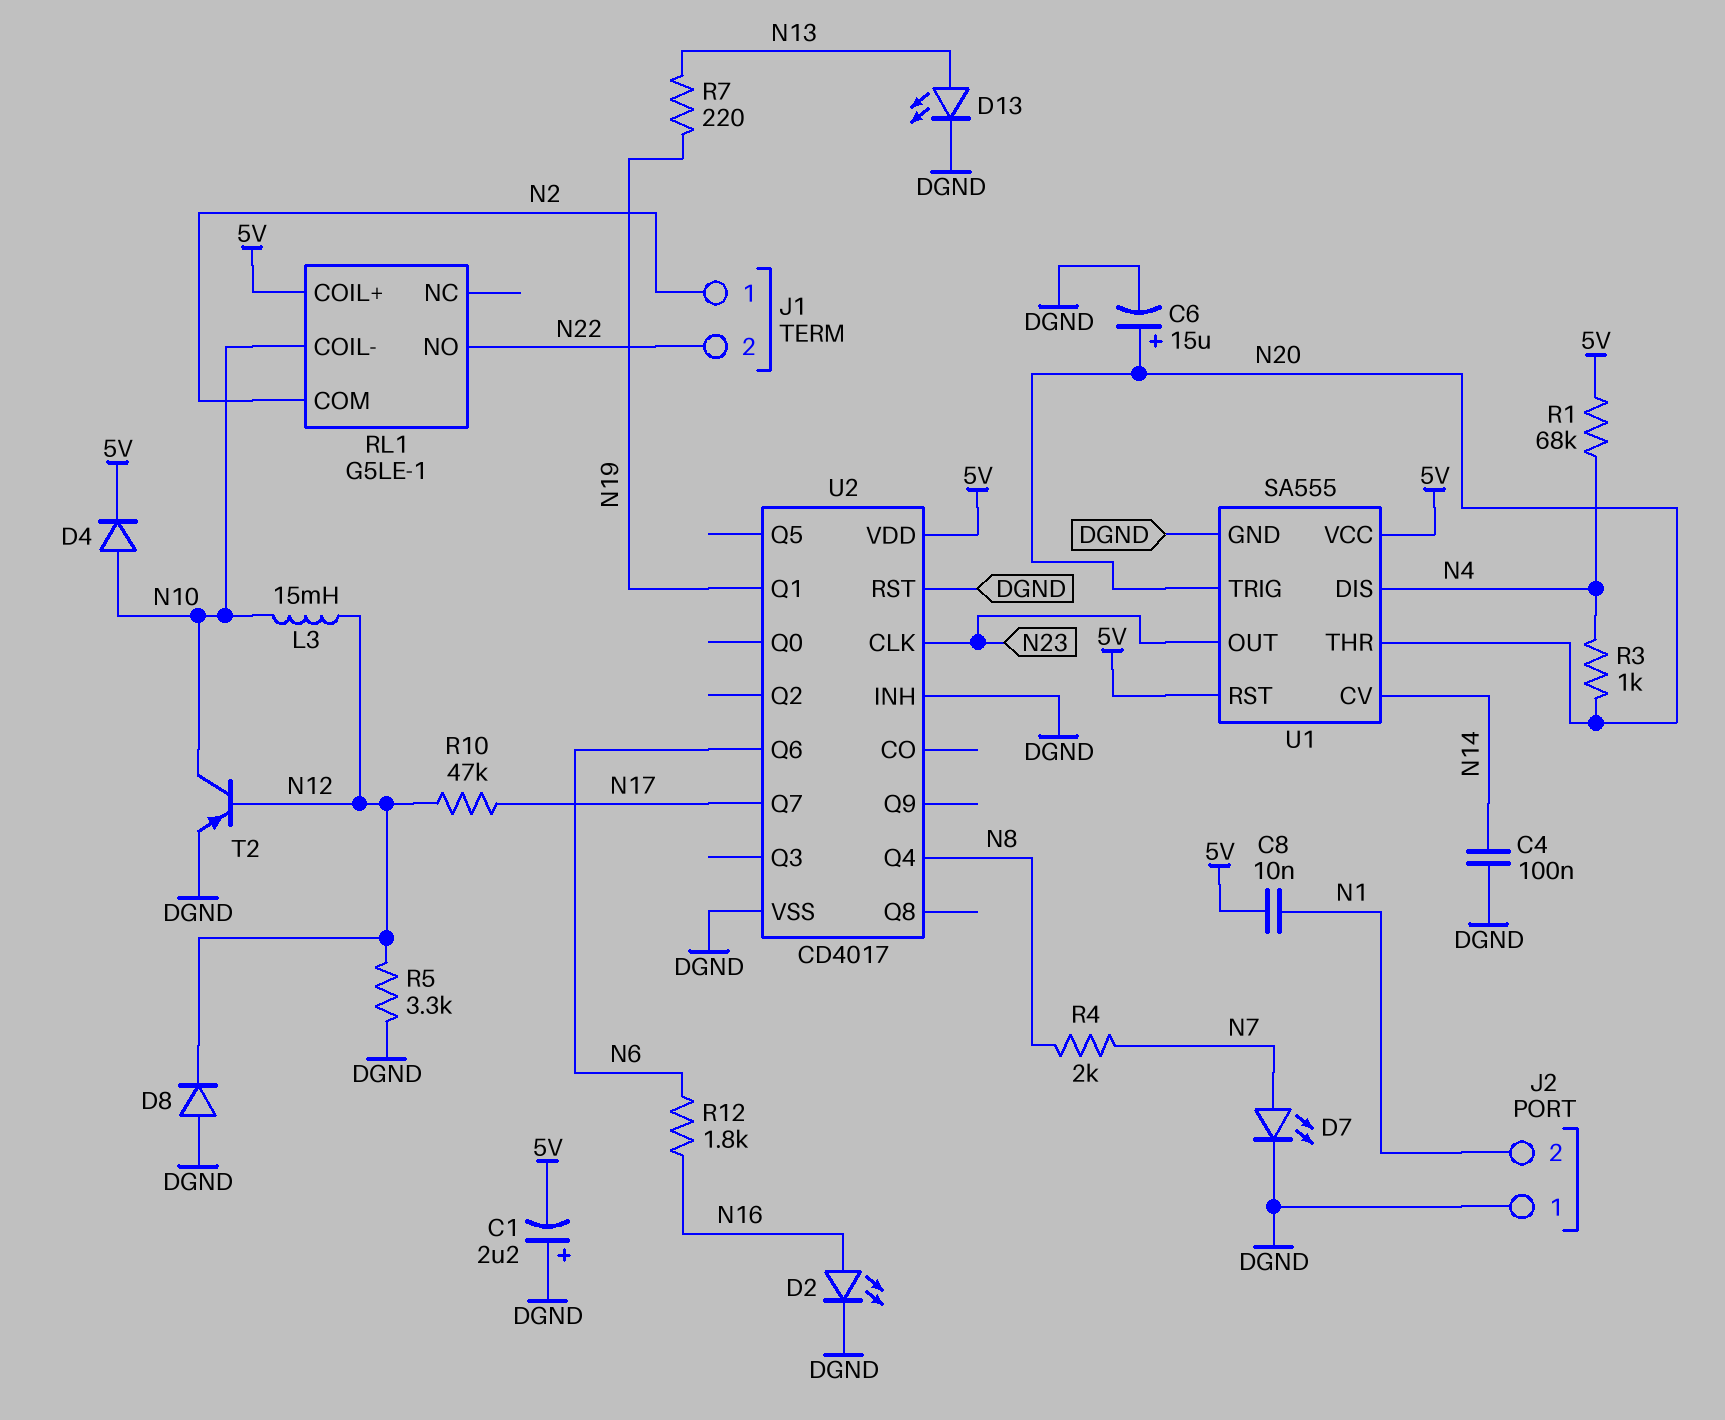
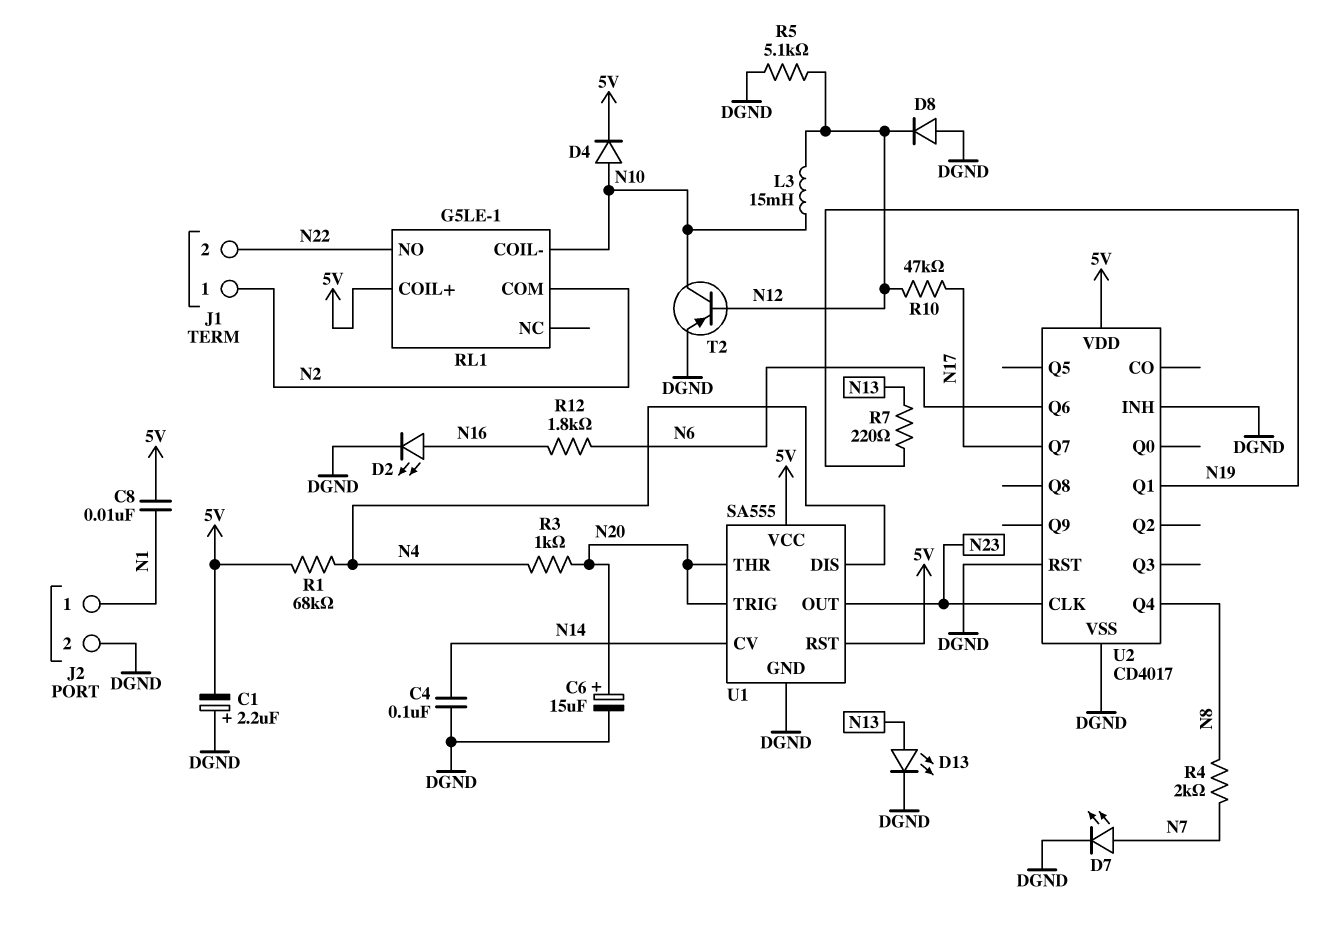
J2 pin 1: DGND -> N1
J2 pin 2: N1 -> DGND
R5: 3.3k (DGND, N12) -> 5.1k (DGND, N12)

